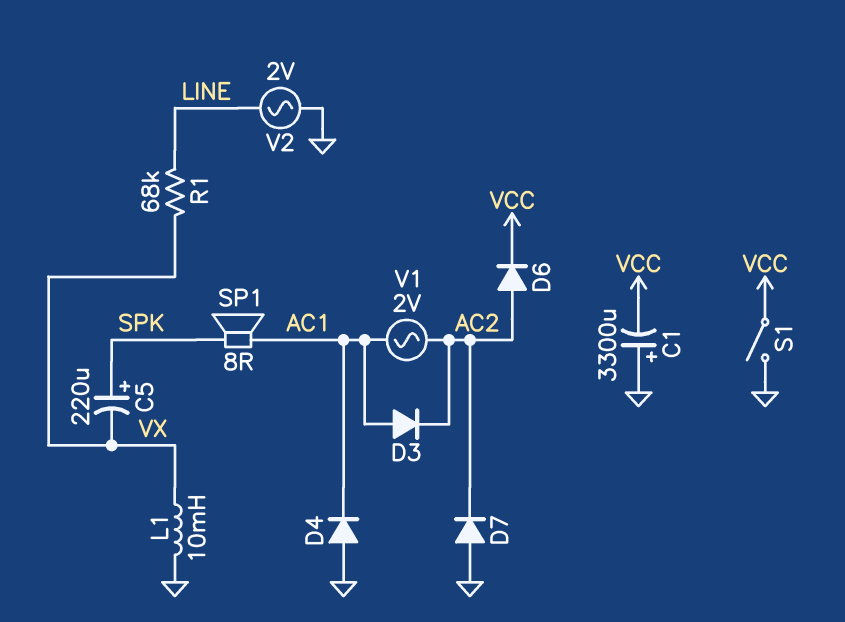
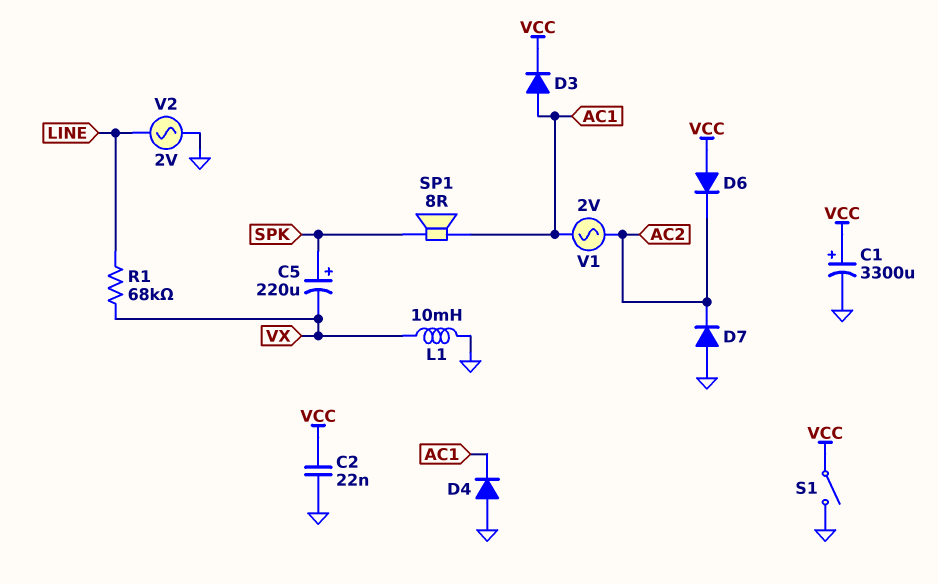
C1: 3300uF (plus GND, minus VCC) -> 3300uF (plus VCC, minus GND)
C2: none -> 22nF (GND, VCC)
D3: diode (A AC1, K AC2) -> diode (A AC1, K VCC)
D6: diode (A AC2, K VCC) -> diode (A VCC, K AC2)

